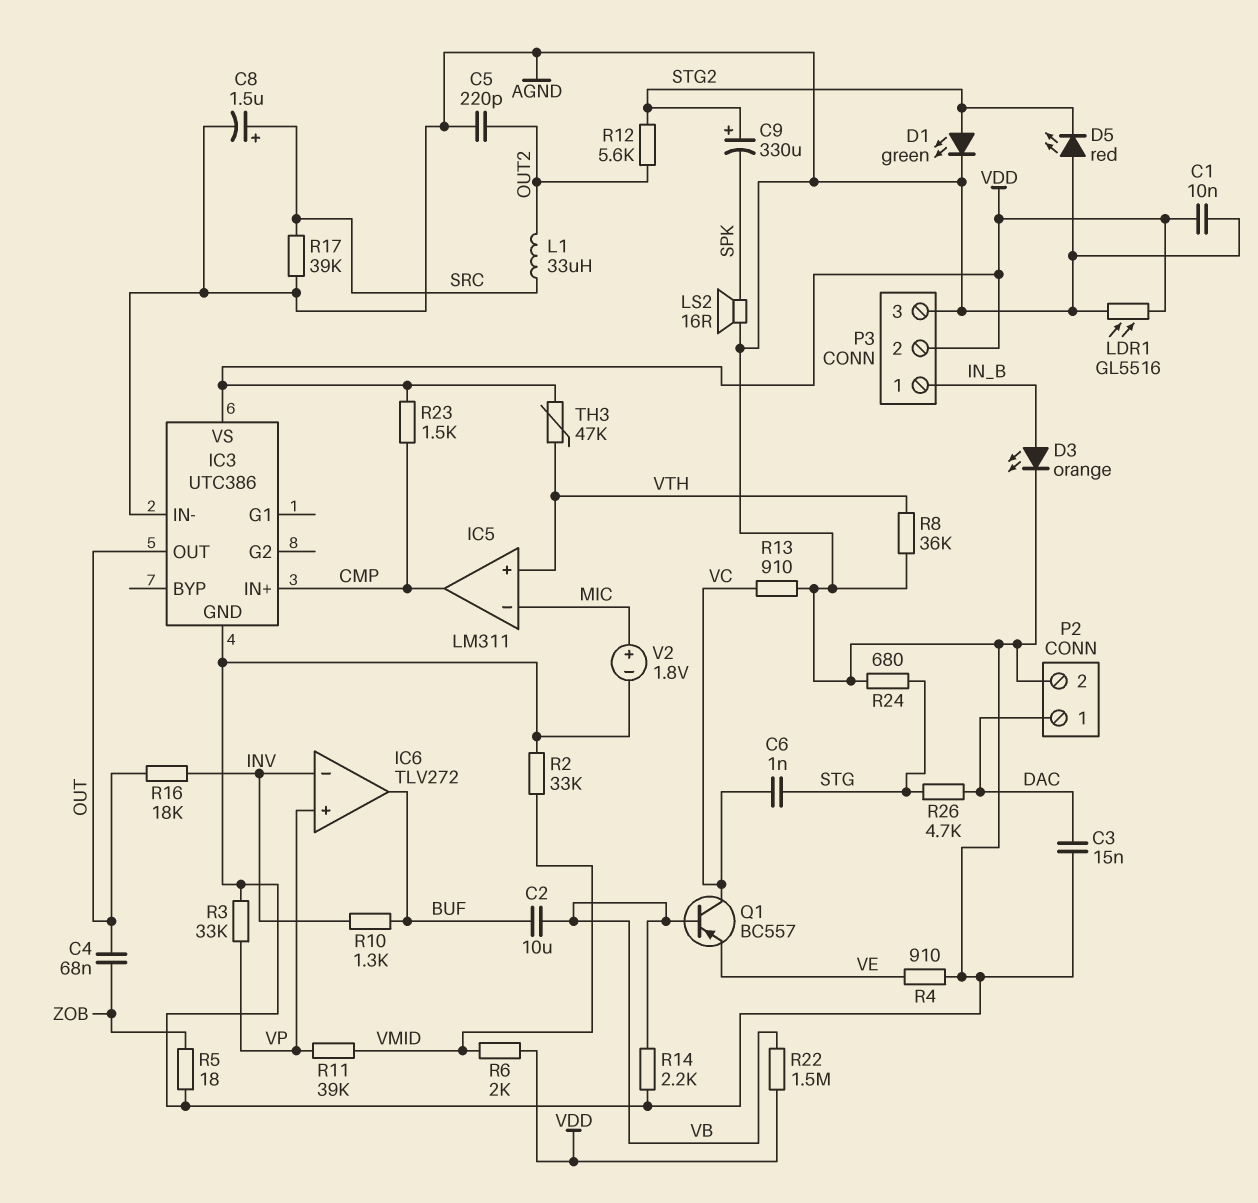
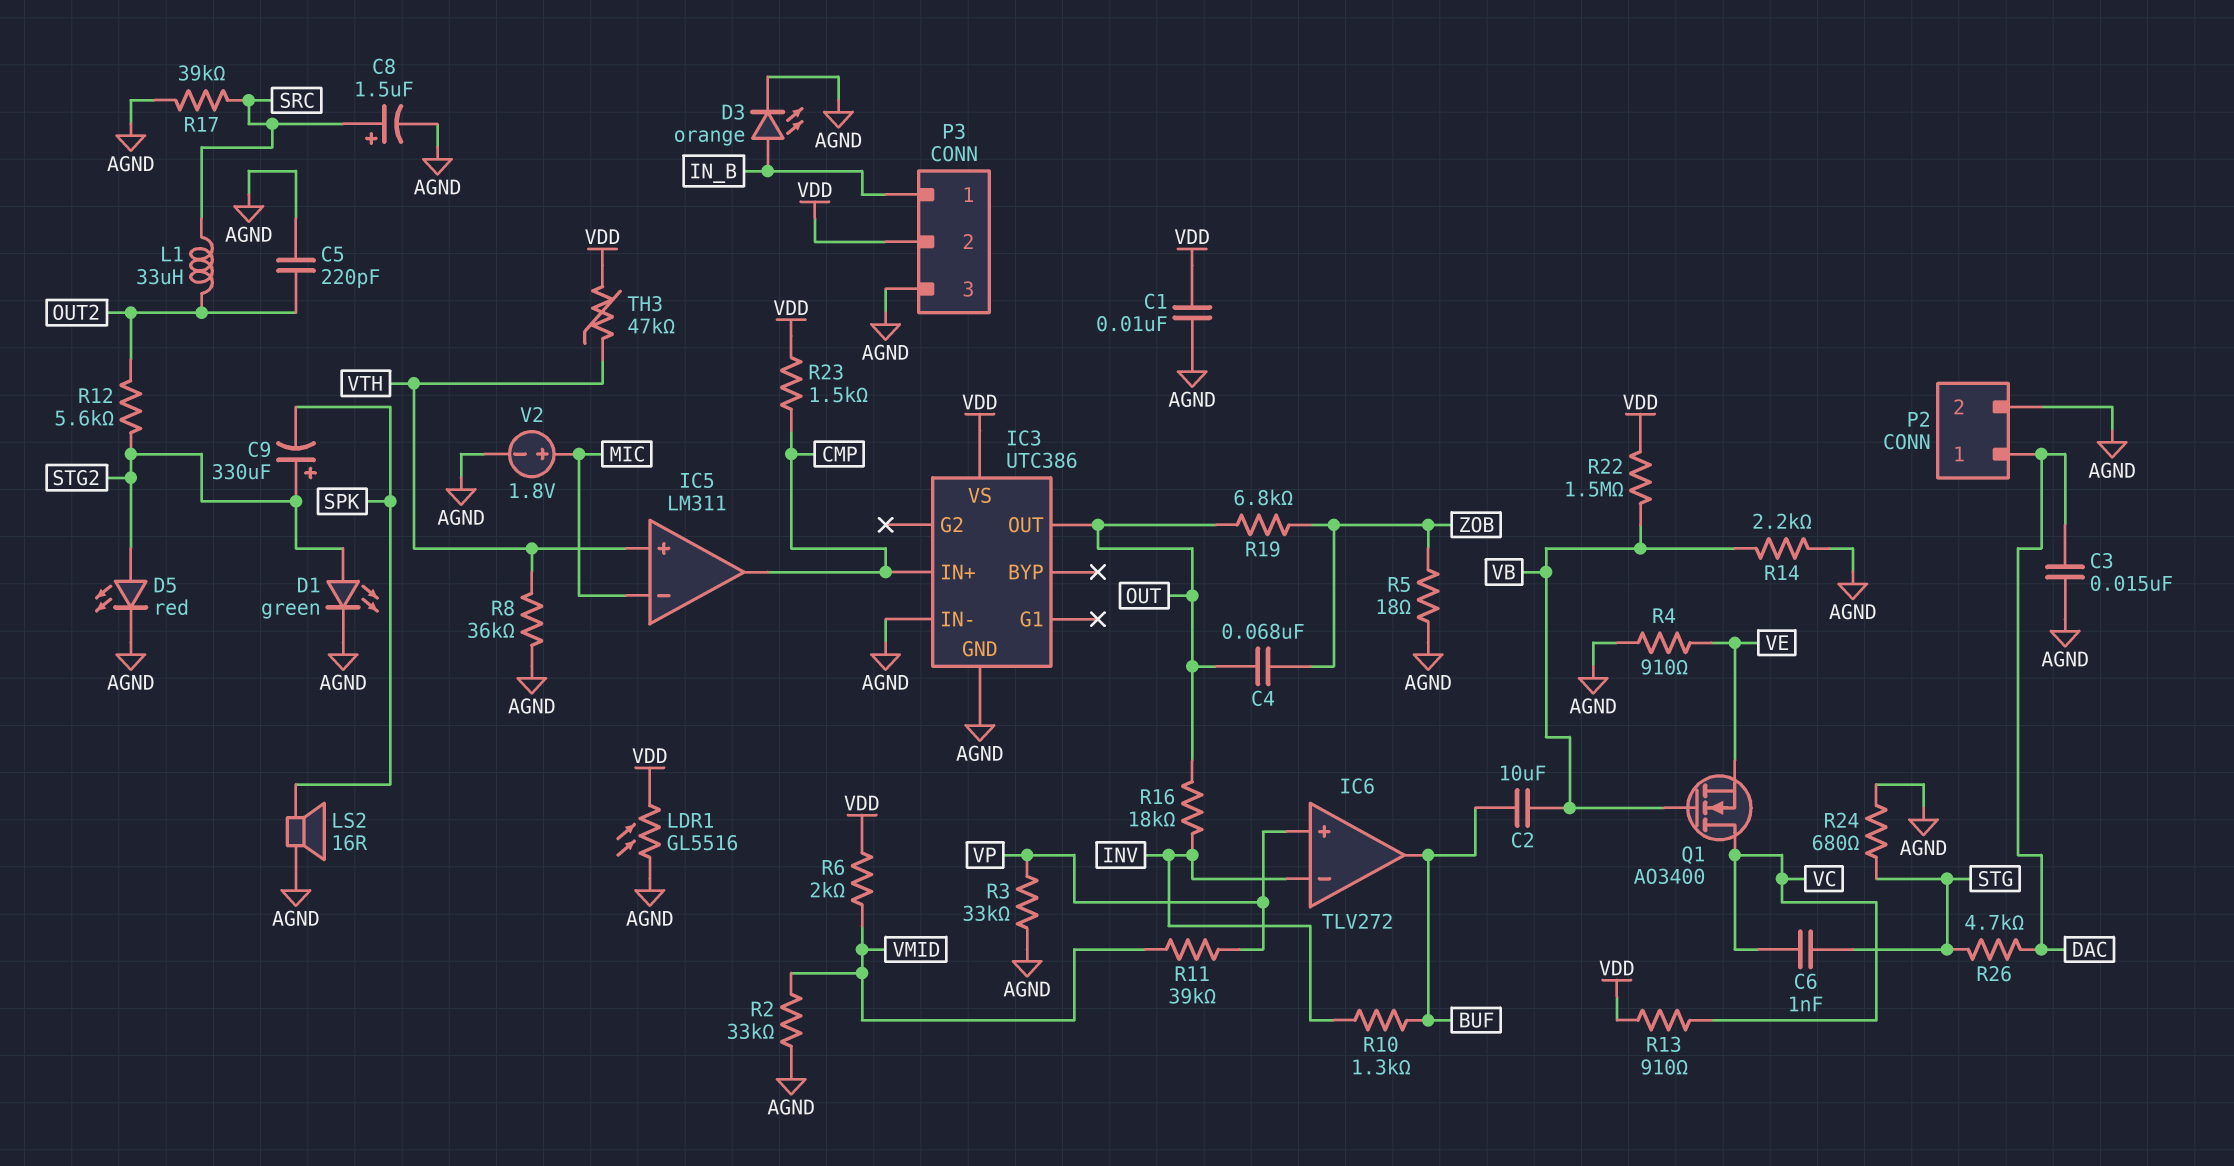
D5: LED red (A AGND, K STG2) -> LED red (A STG2, K AGND)
Q1: PNP BC557 (B VB, C VC, E VE) -> NMOS AO3400 (G VB, D VC, S VE)
R13: 910 (AGND, VC) -> 910 (VC, VDD)
R19: none -> 6.8k (OUT, ZOB)

